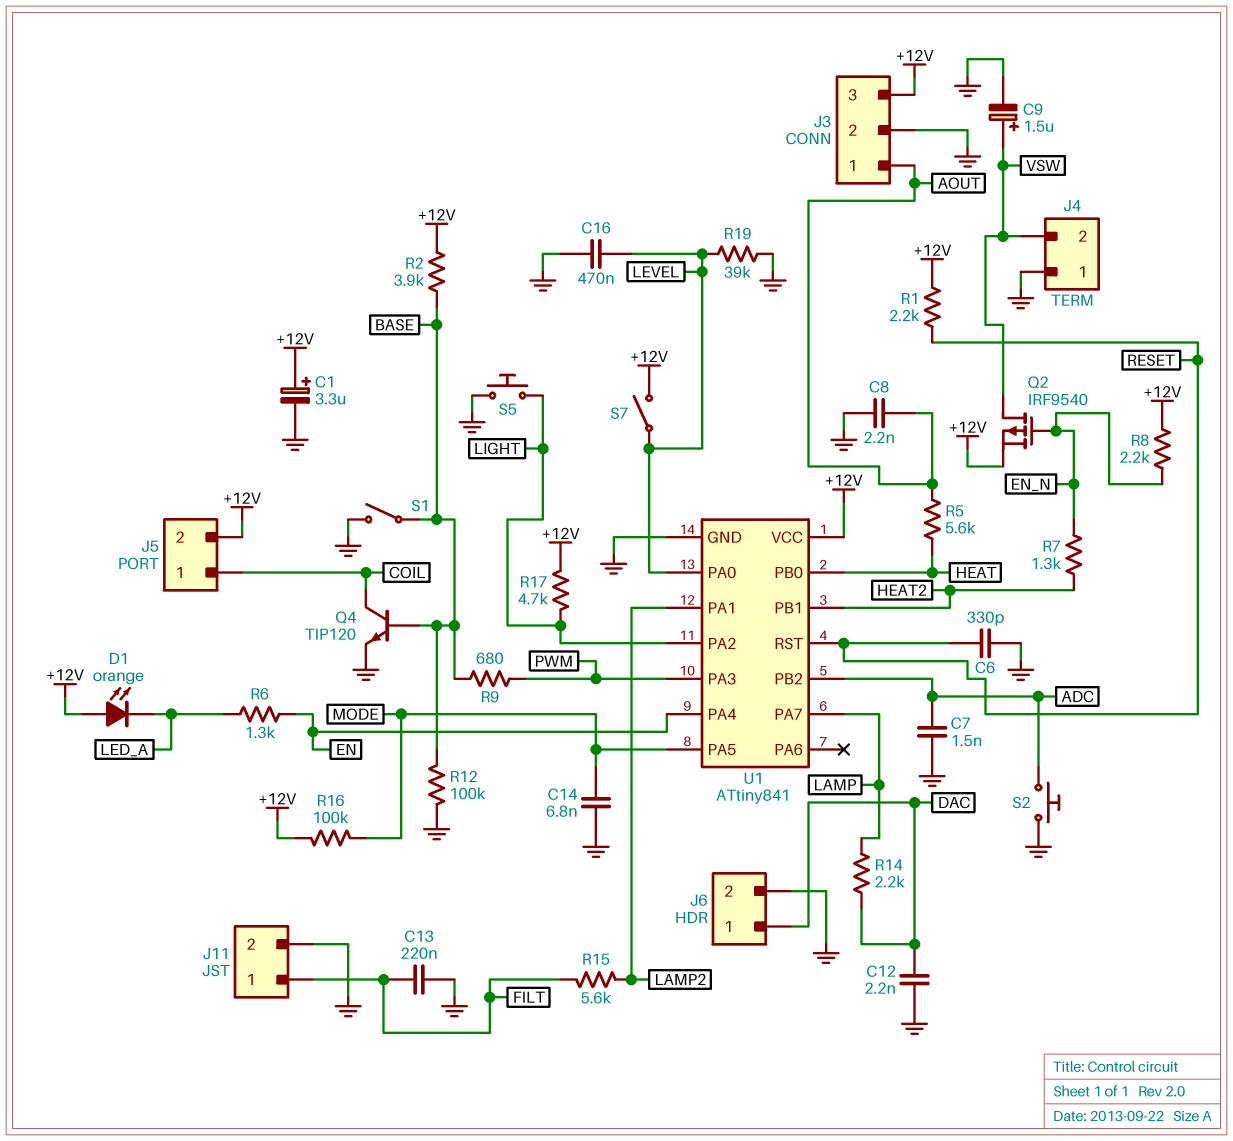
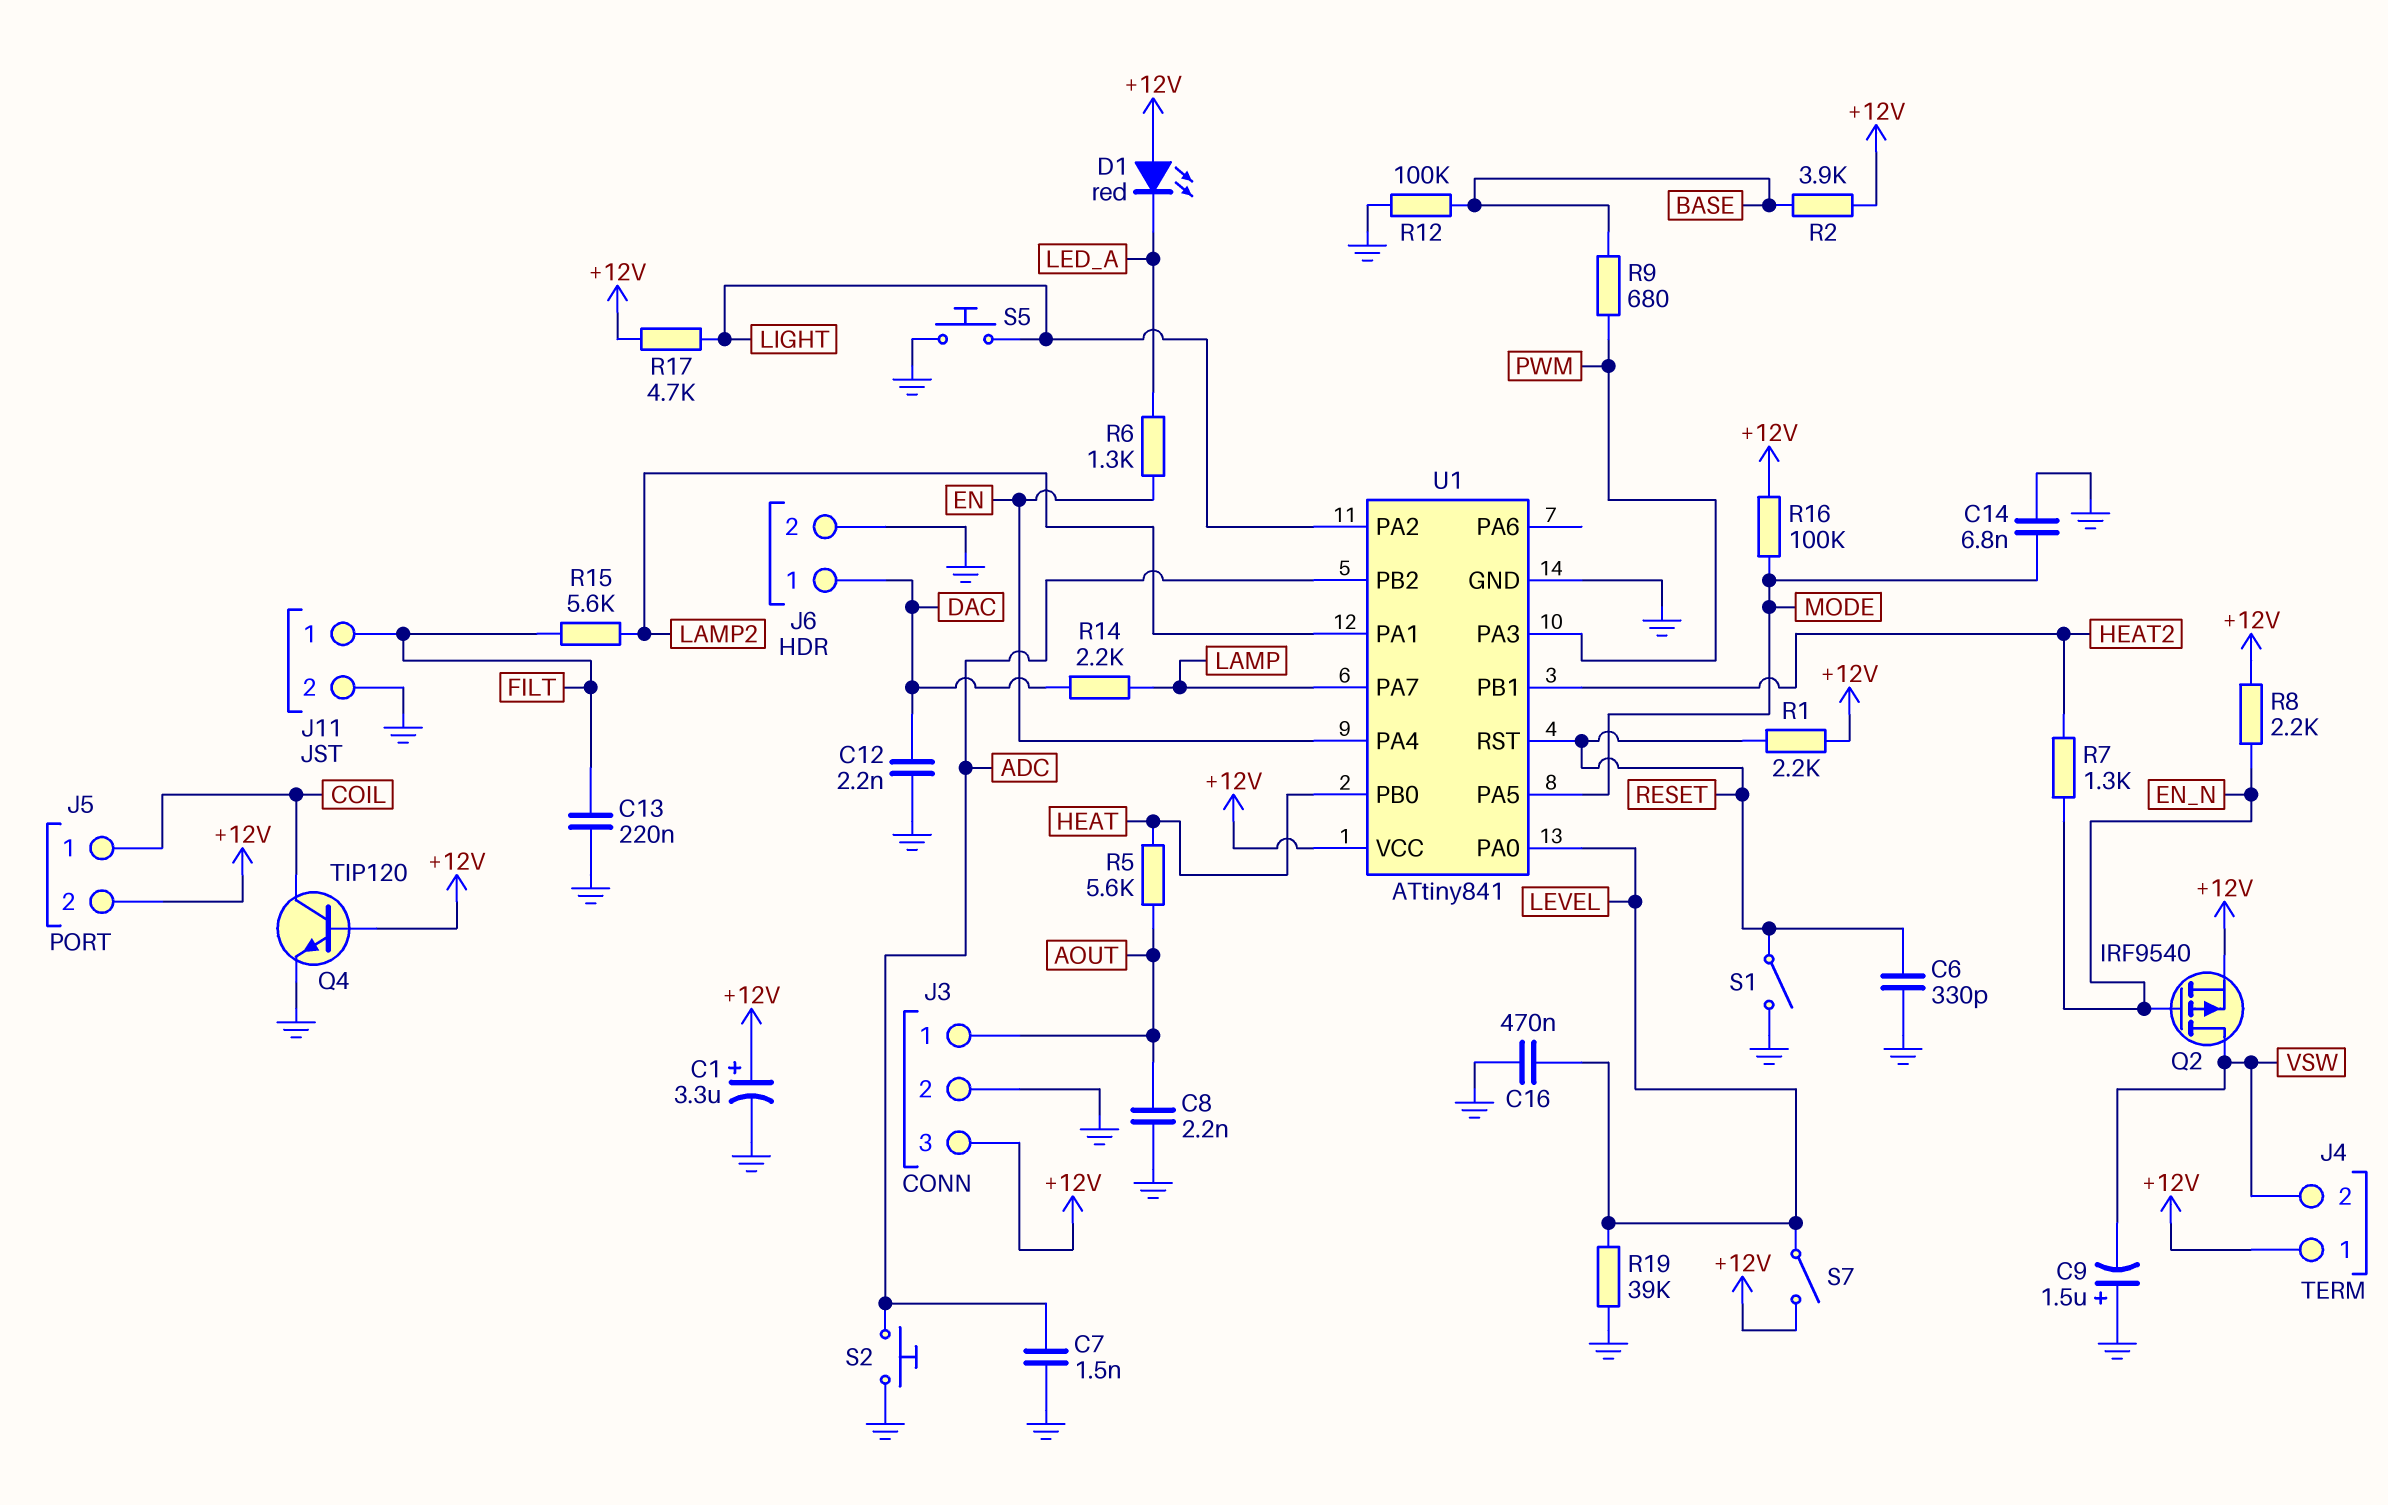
C9: 1.5uF (plus VSW, minus GND) -> 1.5uF (plus GND, minus VSW)
D1: LED orange (A +12V, K LED_A) -> LED red (A +12V, K LED_A)
J4 pin 1: GND -> +12V
Q4: NPN TIP120 (B BASE, C COIL, E GND) -> NPN TIP120 (B +12V, C COIL, E GND)
S1: switch (BASE, GND) -> switch (GND, RESET)

